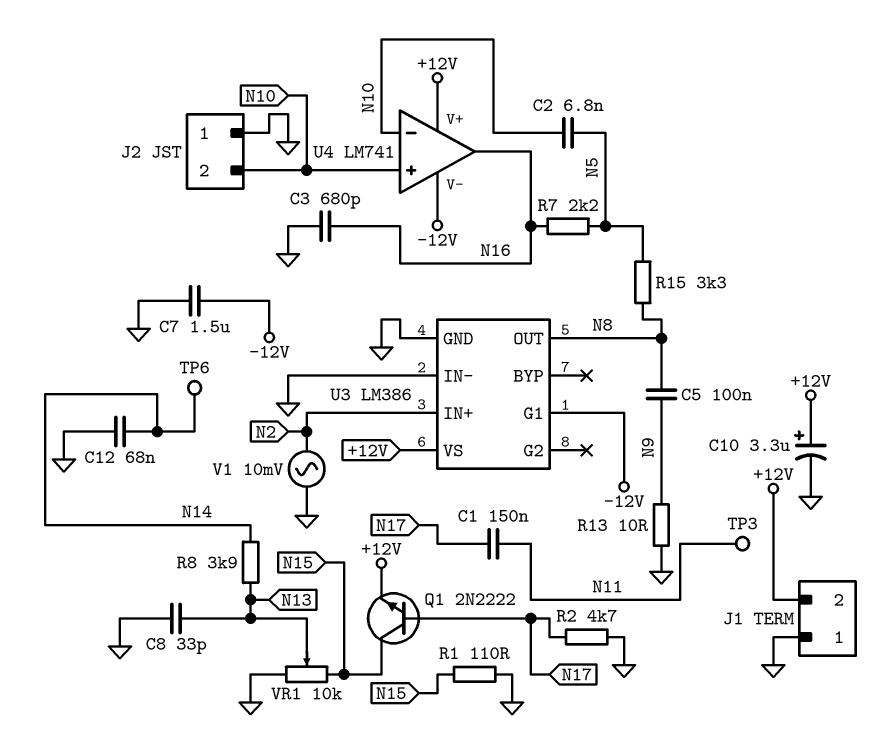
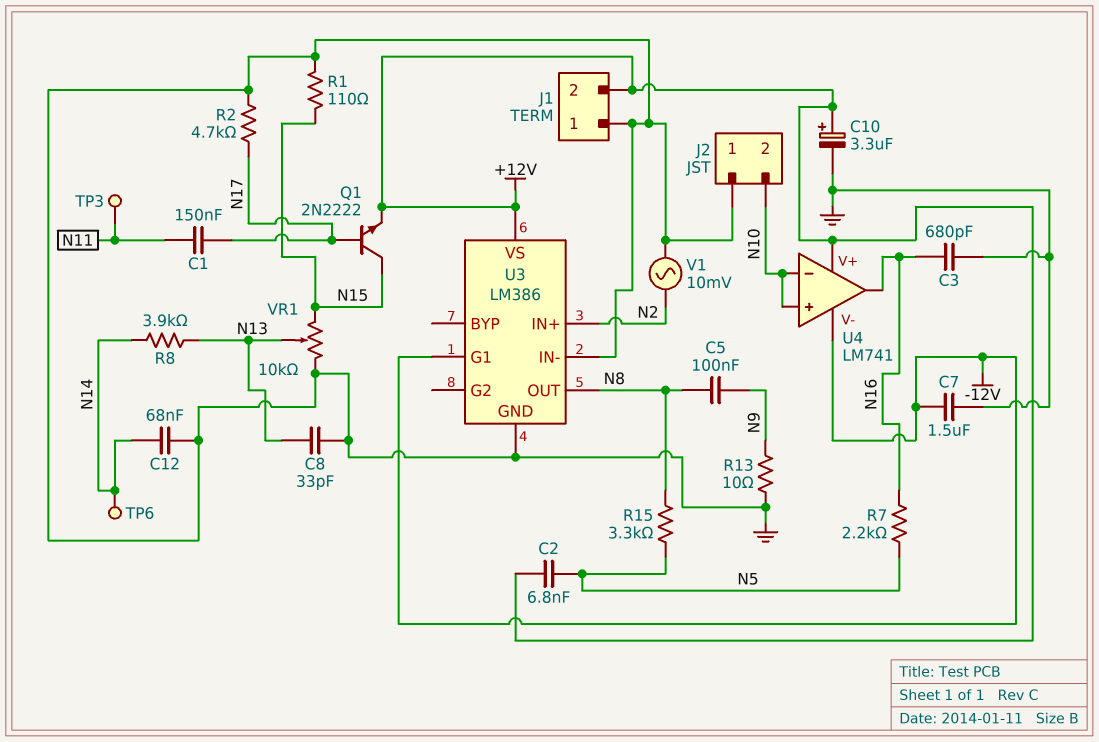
C2: 6.8nF (N5, N10) -> 6.8nF (+12V, N5)

